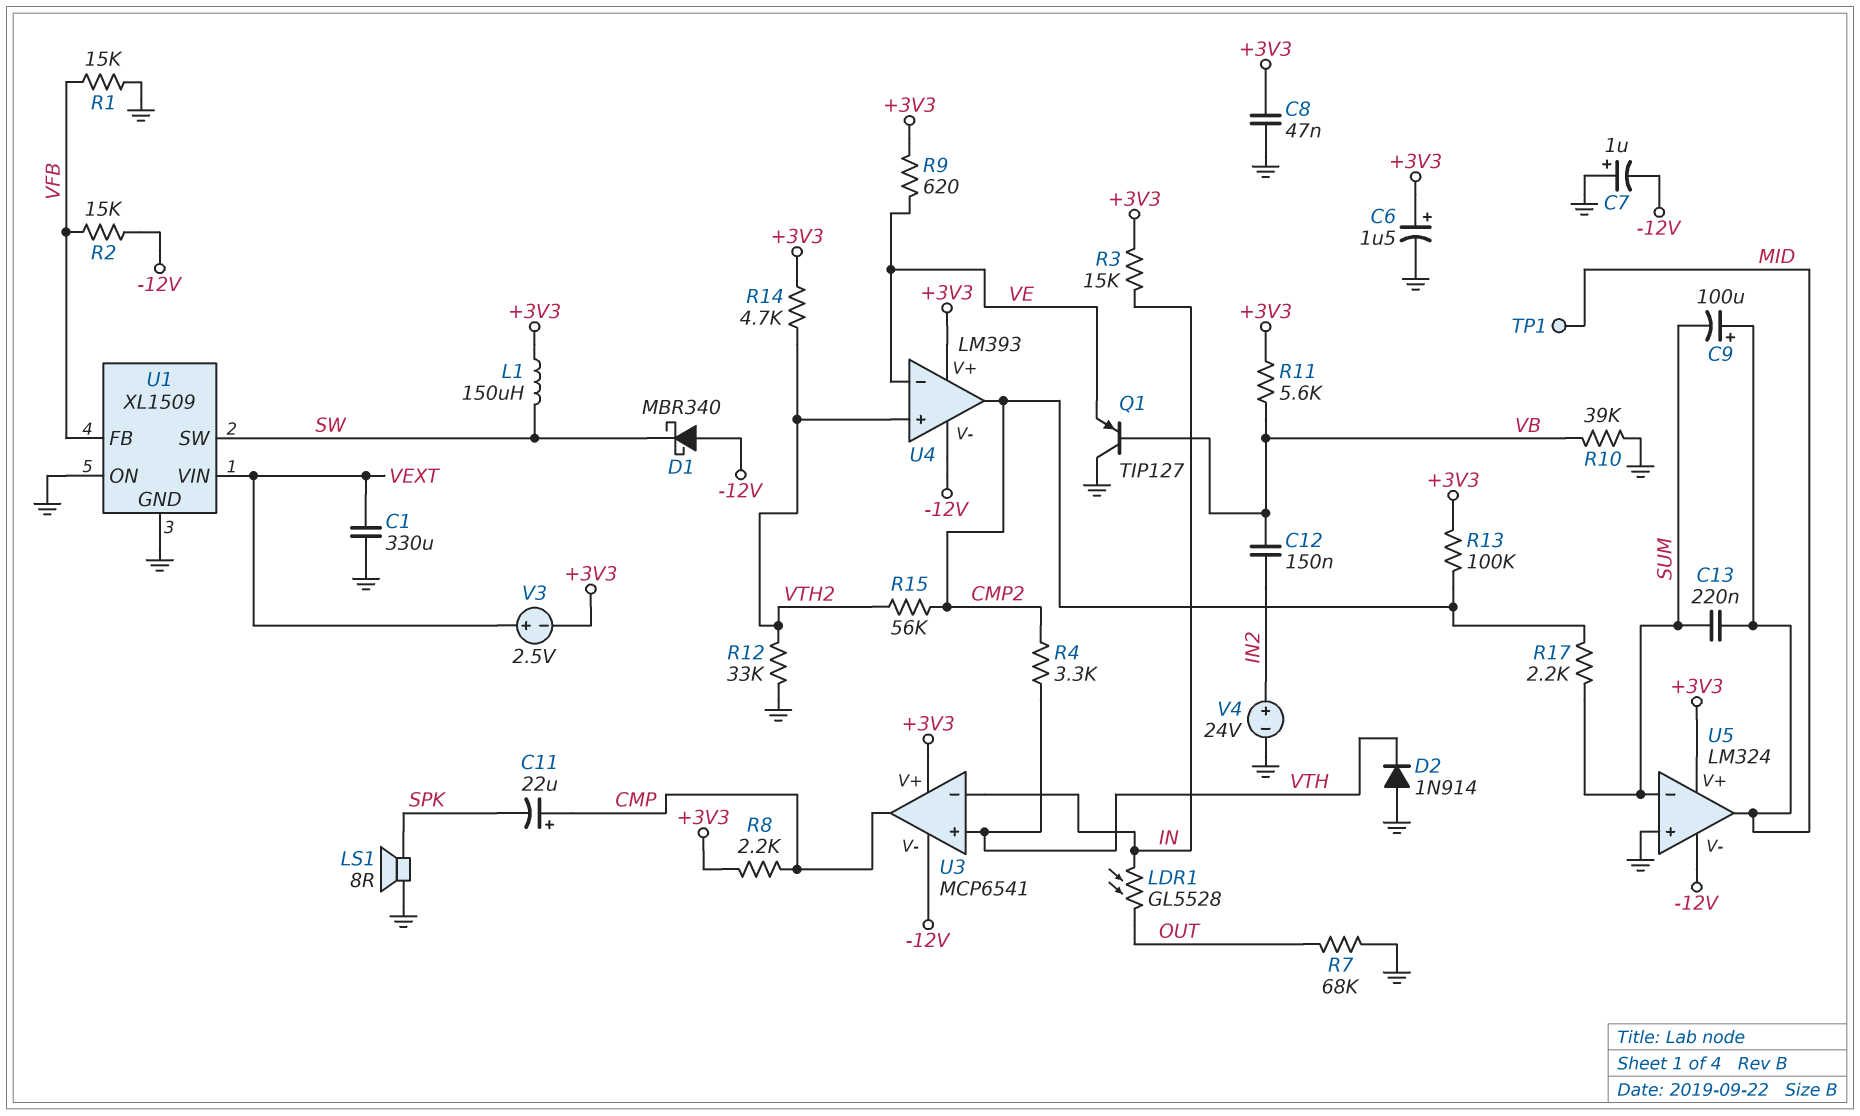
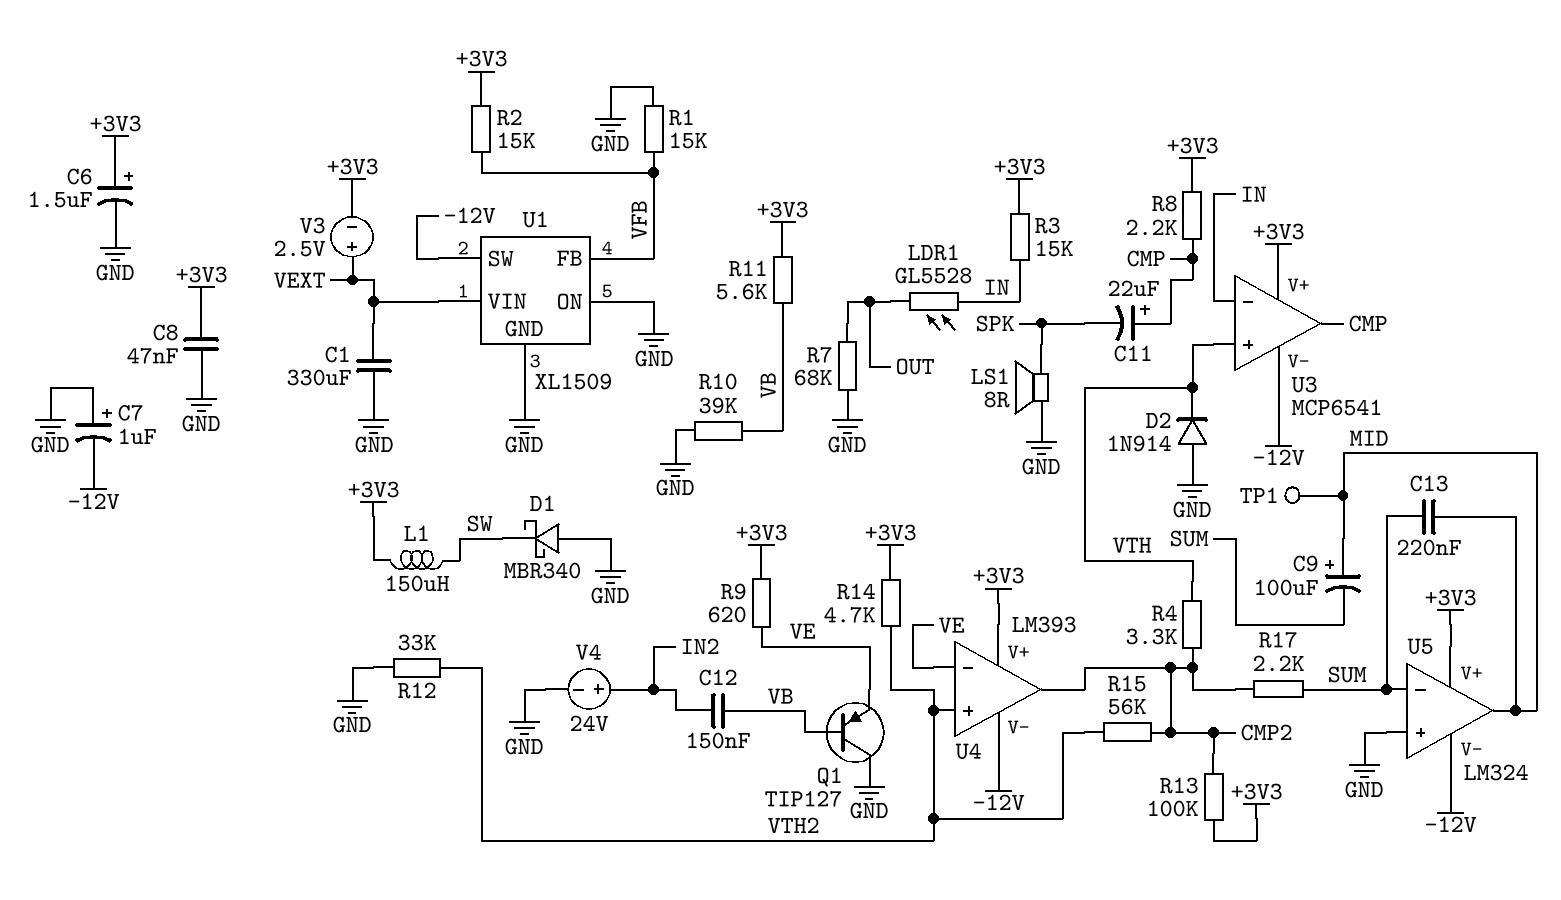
D1: schottky MBR340 (A -12V, K SW) -> schottky MBR340 (A GND, K SW)
R2: 15k (-12V, VFB) -> 15k (+3V3, VFB)
U1 pin SW: SW -> -12V

